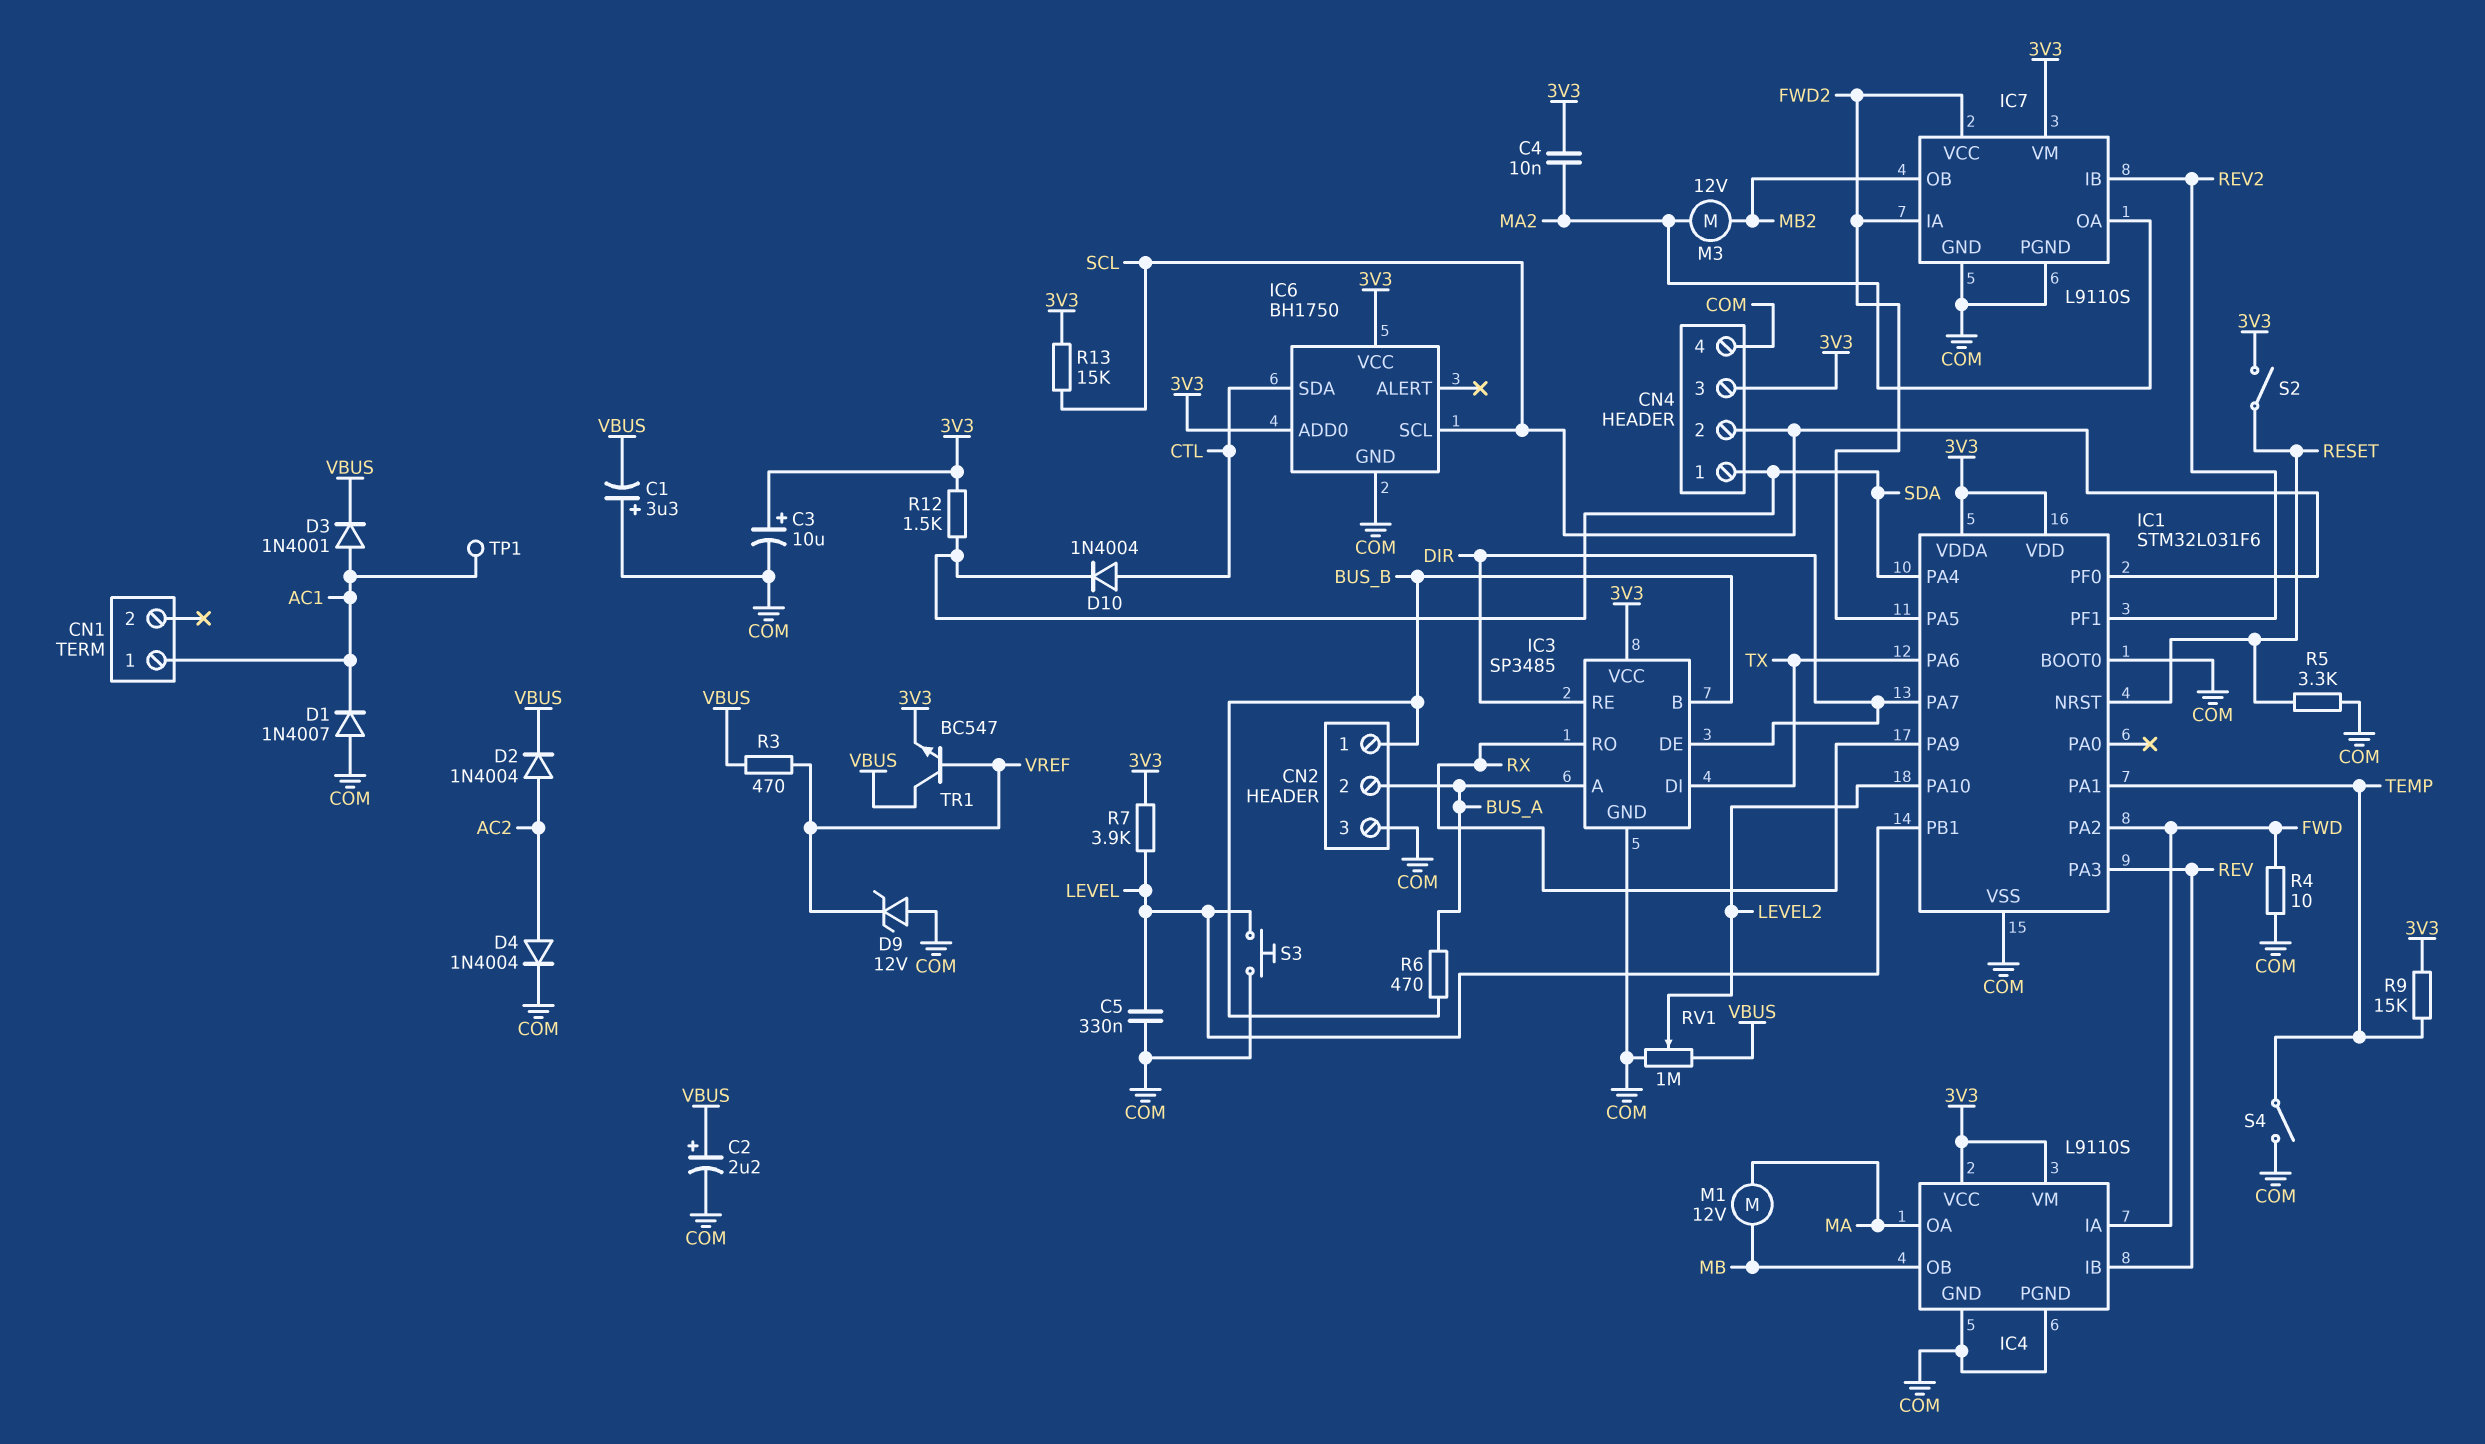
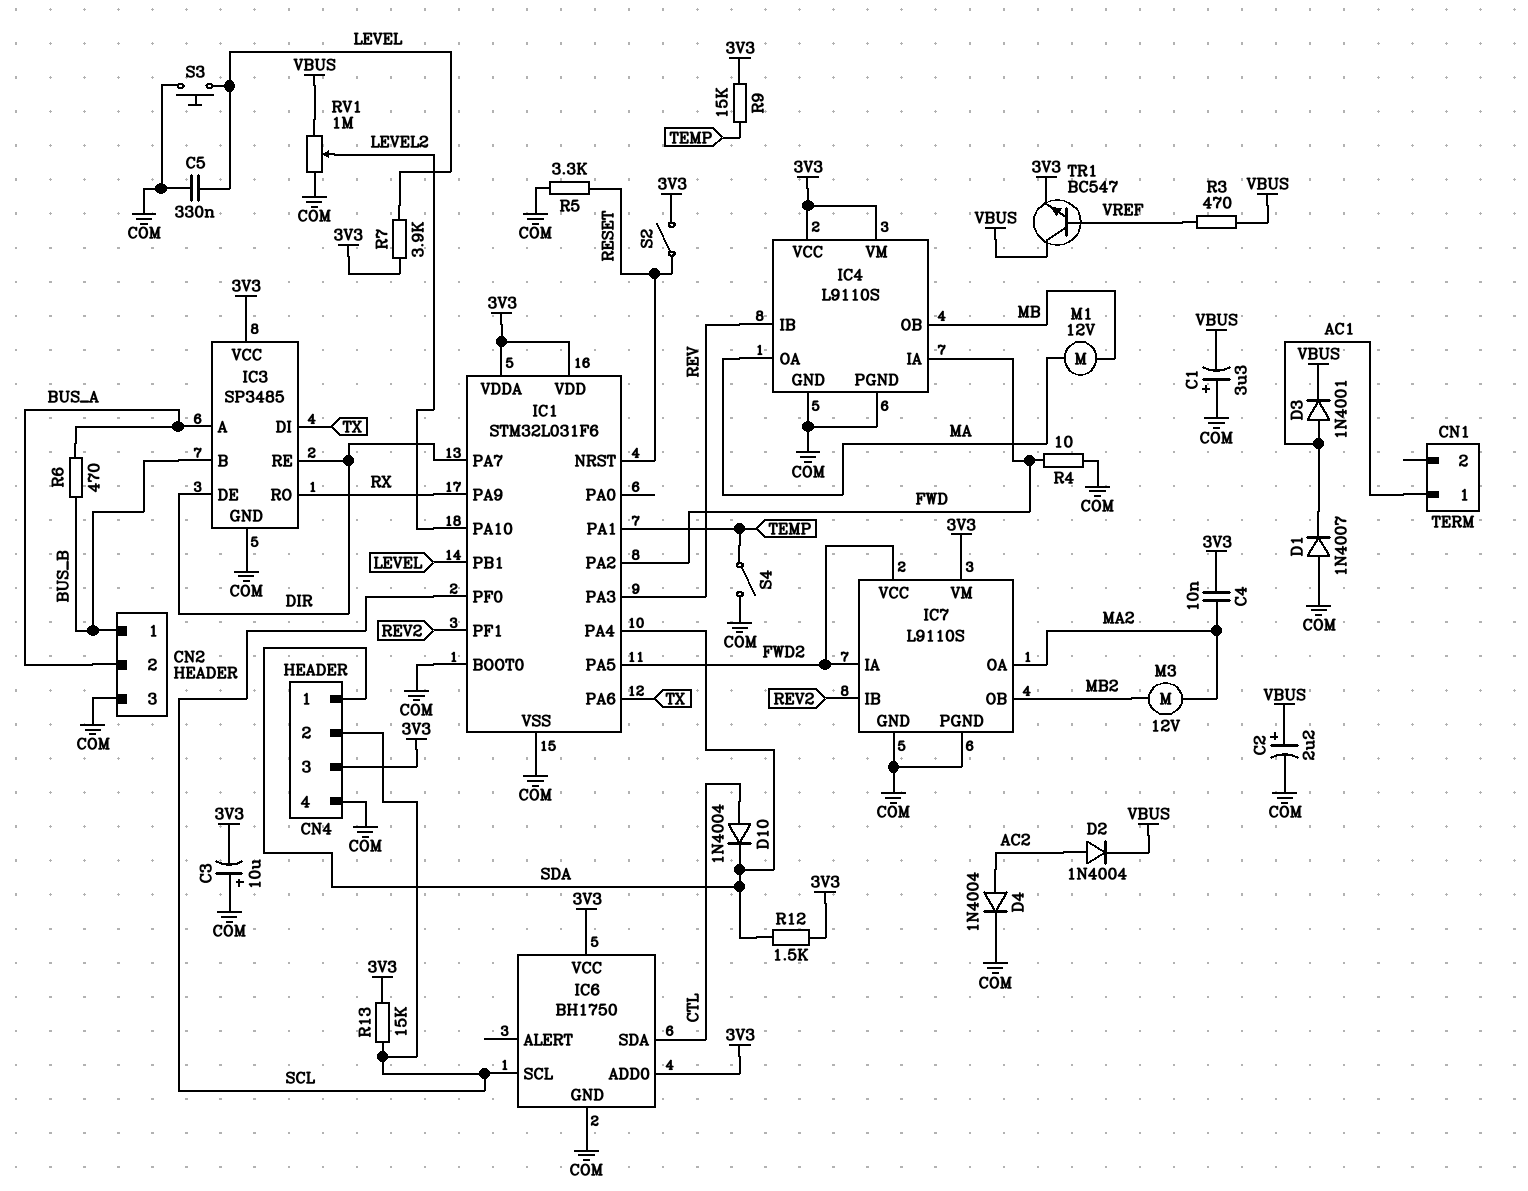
C3: 10uF (plus 3V3, minus COM) -> 10uF (plus COM, minus 3V3)
D9: zener 12V (A COM, K VREF) -> none
TP1: test point (AC1) -> none

